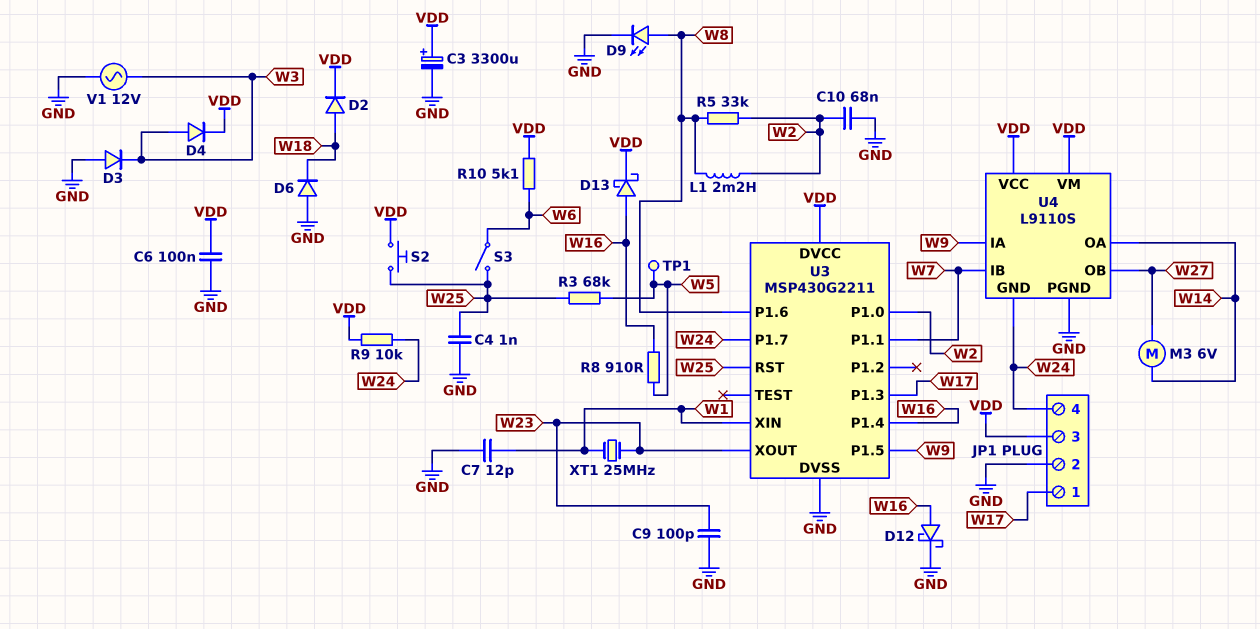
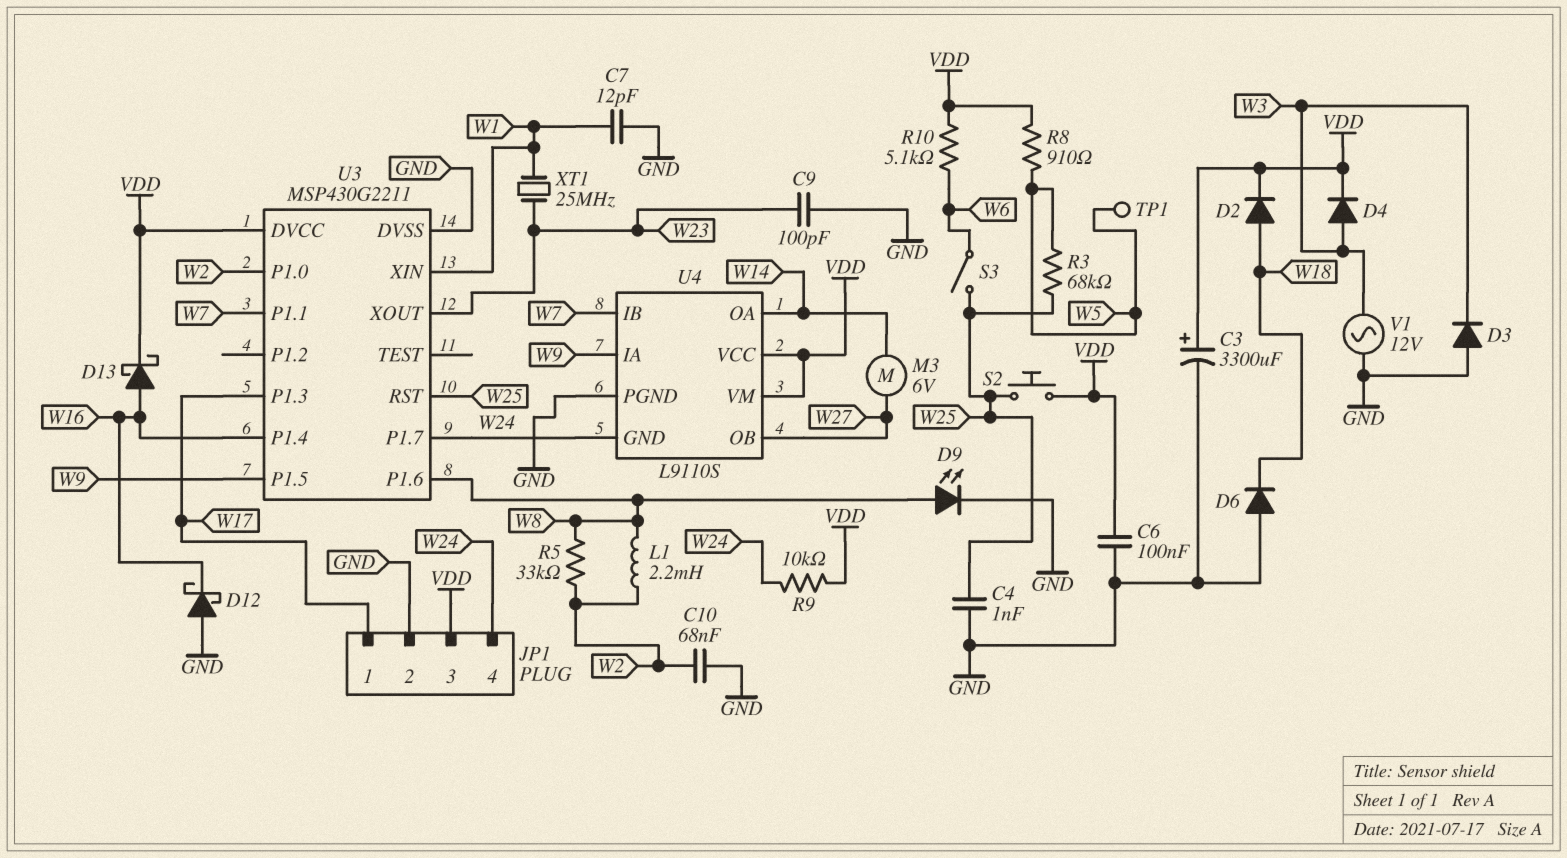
D12: schottky (A W16, K GND) -> schottky (A GND, K W16)
R8: 910 (W5, W16) -> 910 (VDD, W5)

